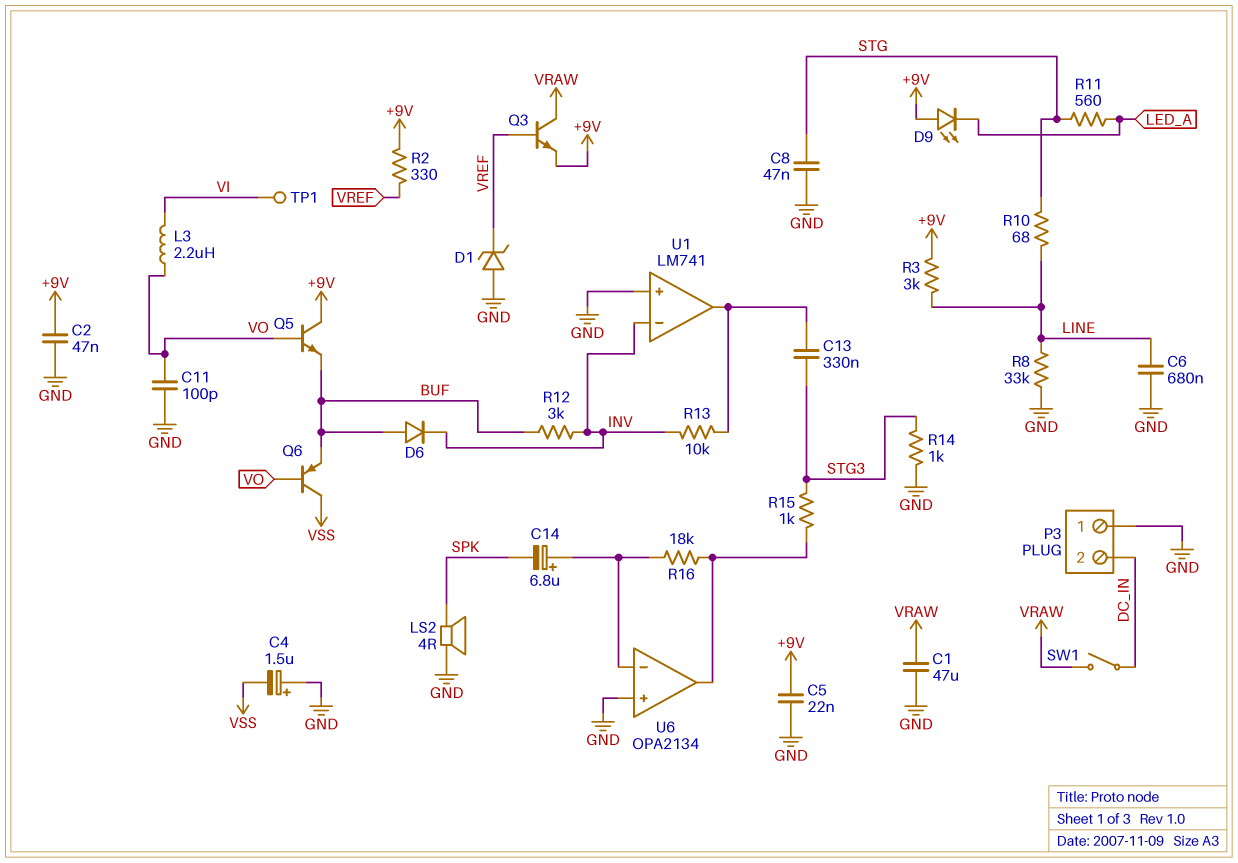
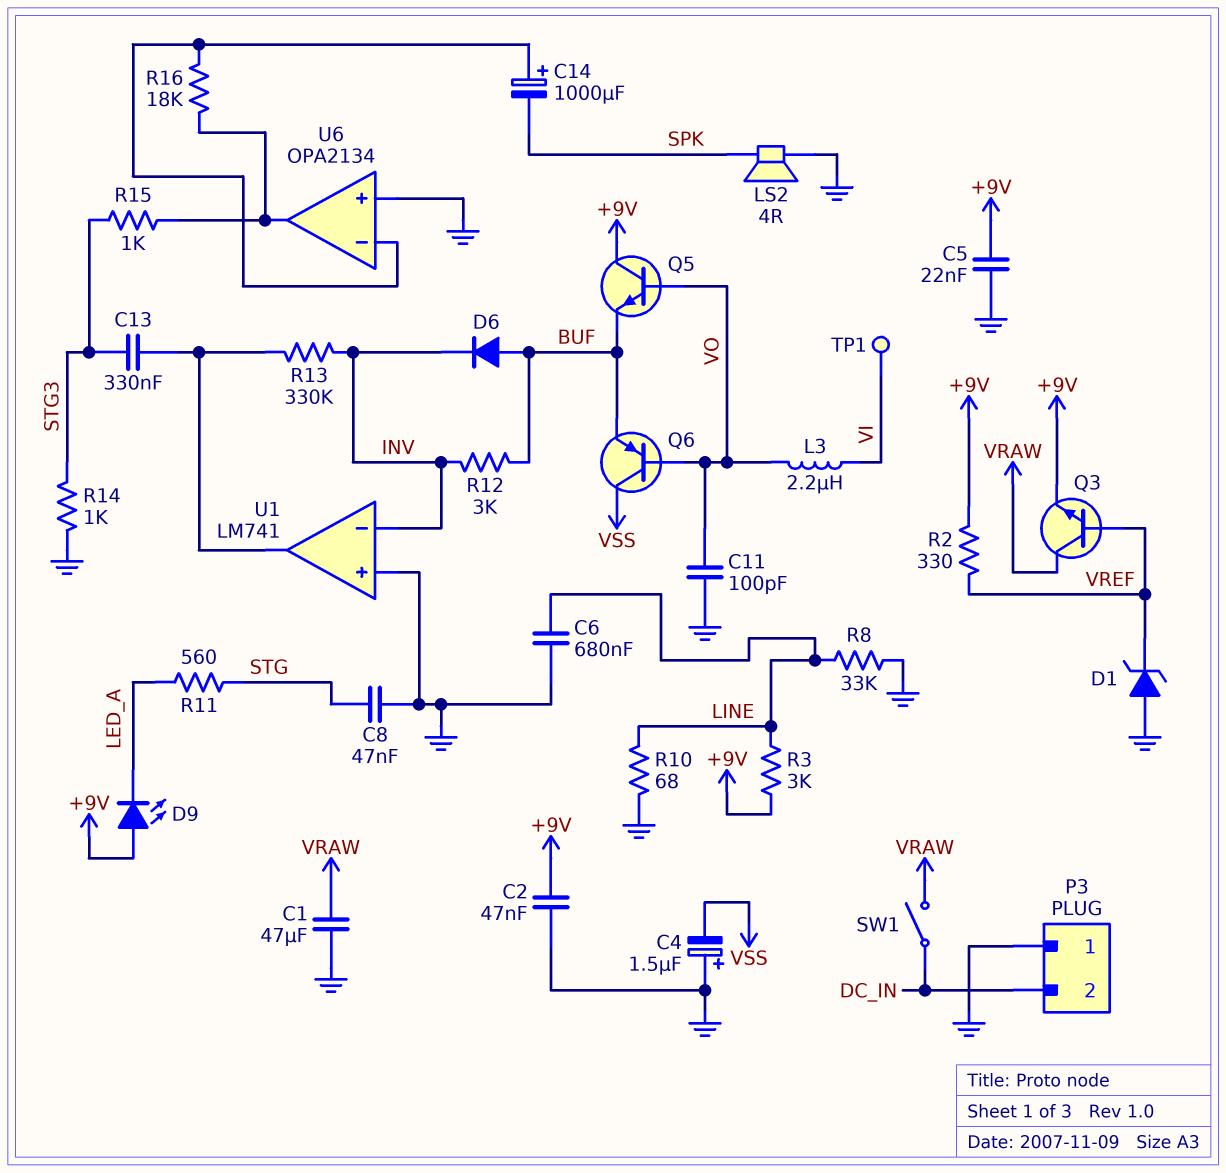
C14: 6.8uF (plus U6/in-, minus SPK) -> 1000uF (plus U6/in-, minus SPK)
R10: 68 (LINE, STG) -> 68 (GND, LINE)
R13: 10k (INV, U1/out) -> 330k (INV, U1/out)

